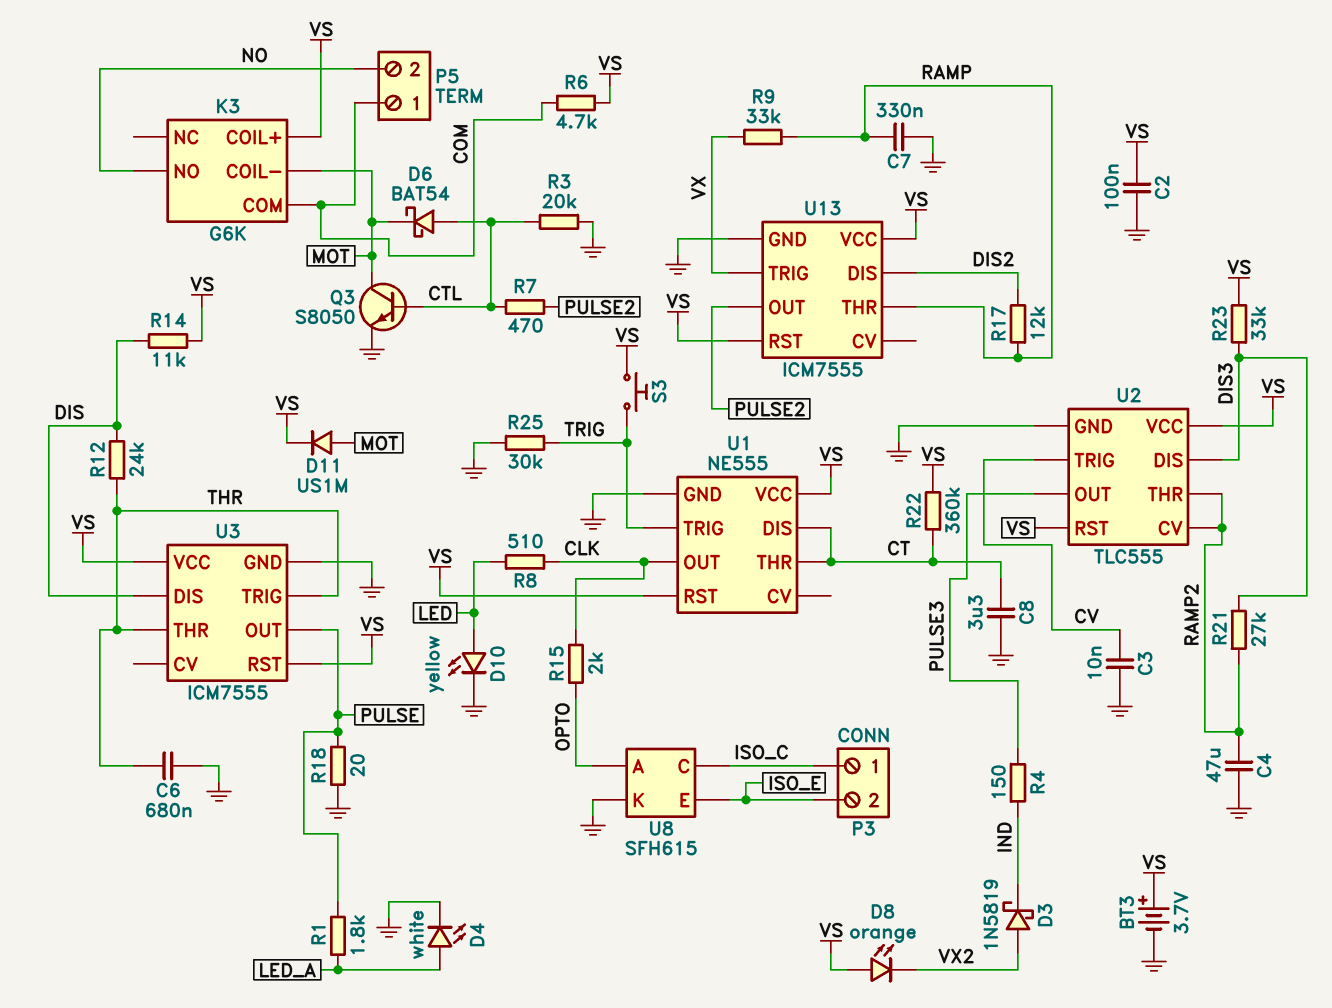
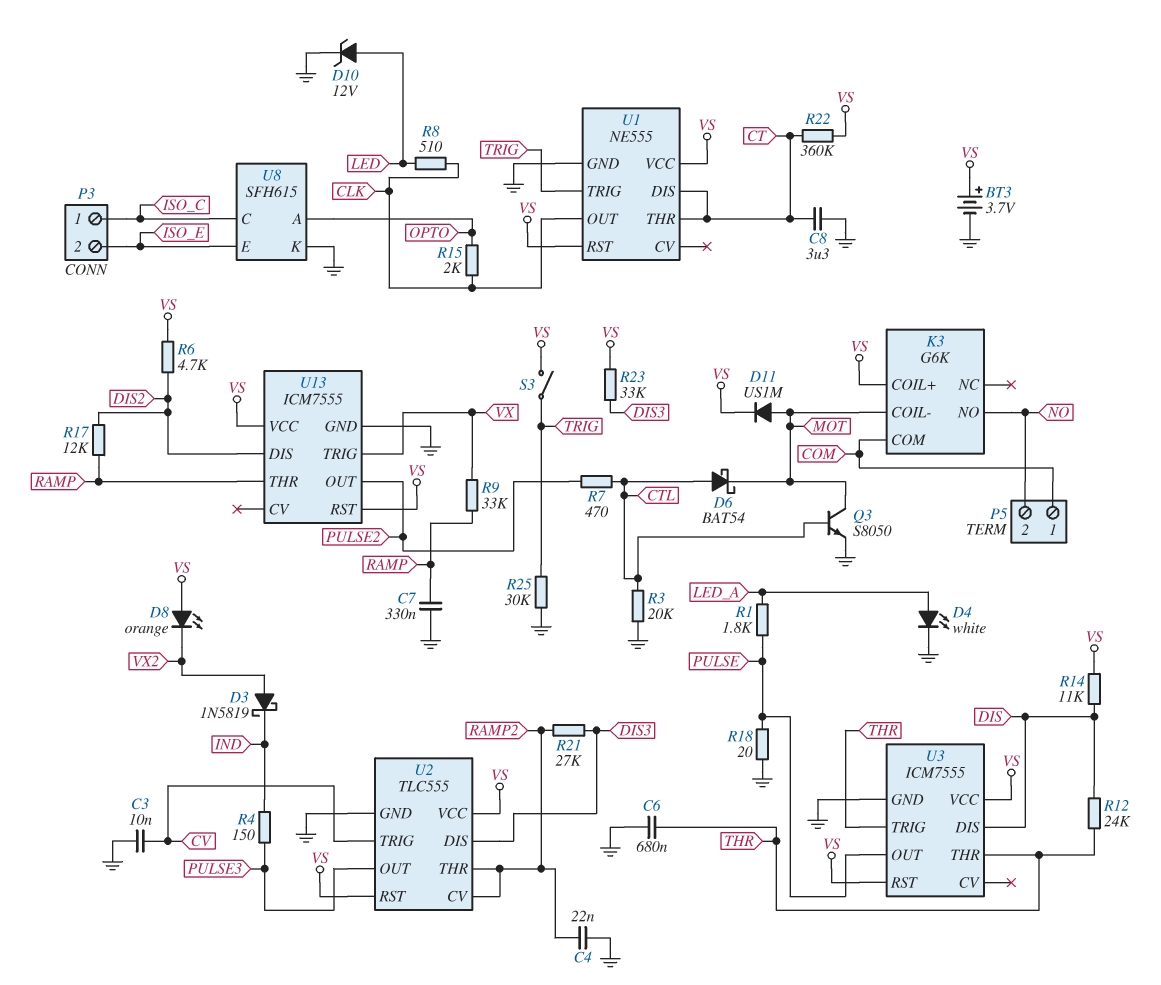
C2: 100nF (GND, VS) -> none
C4: 47uF (GND, RAMP2) -> 22nF (GND, RAMP2)
D10: LED yellow (A LED, K GND) -> zener 12V (A LED, K GND)
R6: 4.7k (COM, VS) -> 4.7k (DIS2, VS)
S3: button (TRIG, VS) -> switch (TRIG, VS)

